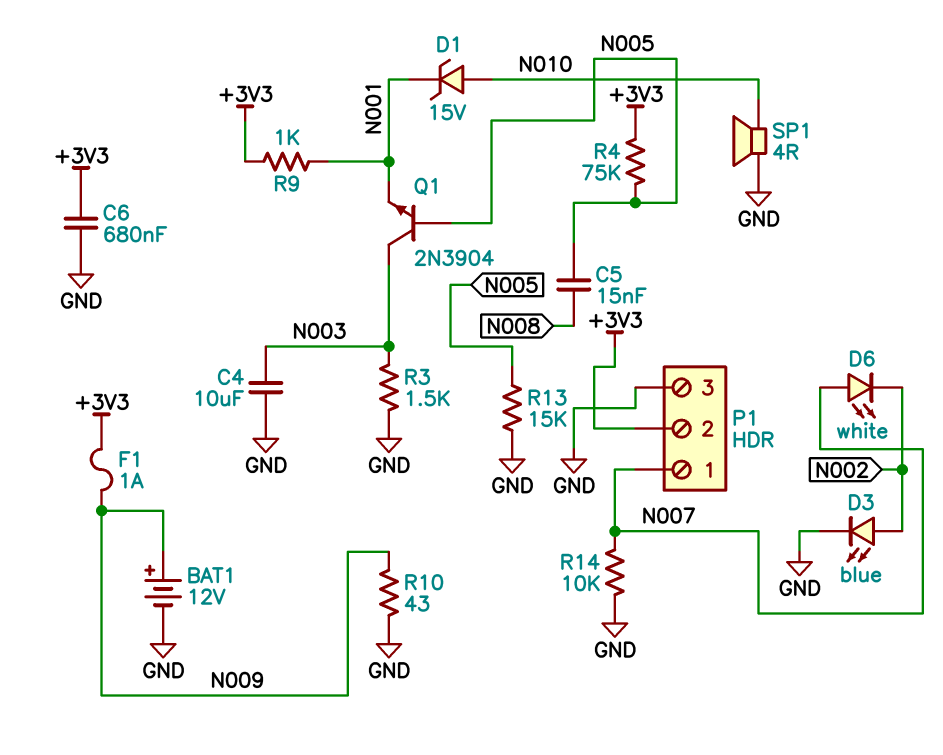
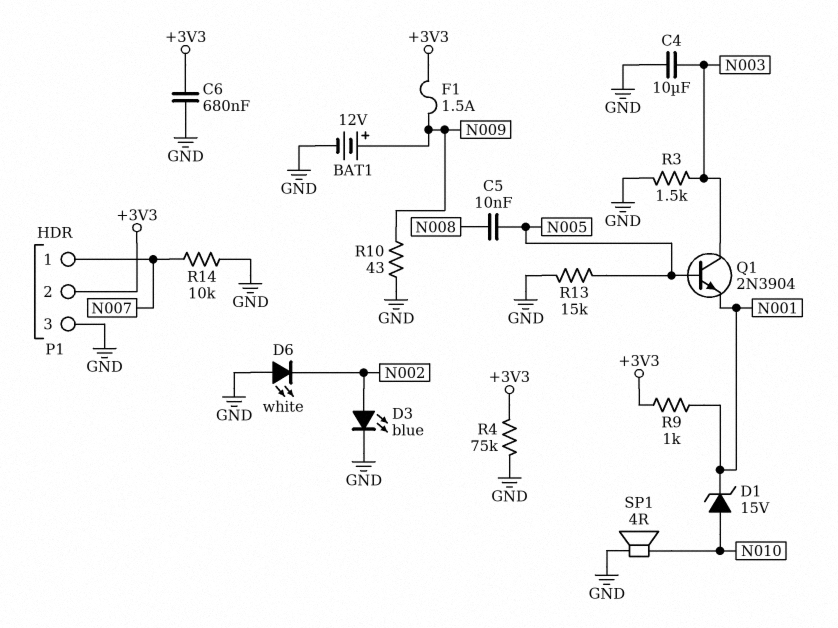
C5: 15nF (N005, N008) -> 10nF (N005, N008)
D6: LED white (A N007, K N002) -> LED white (A GND, K N002)
F1: 1A (+3V3, N009) -> 1.5A (+3V3, N009)
R4: 75k (+3V3, N005) -> 75k (+3V3, GND)

